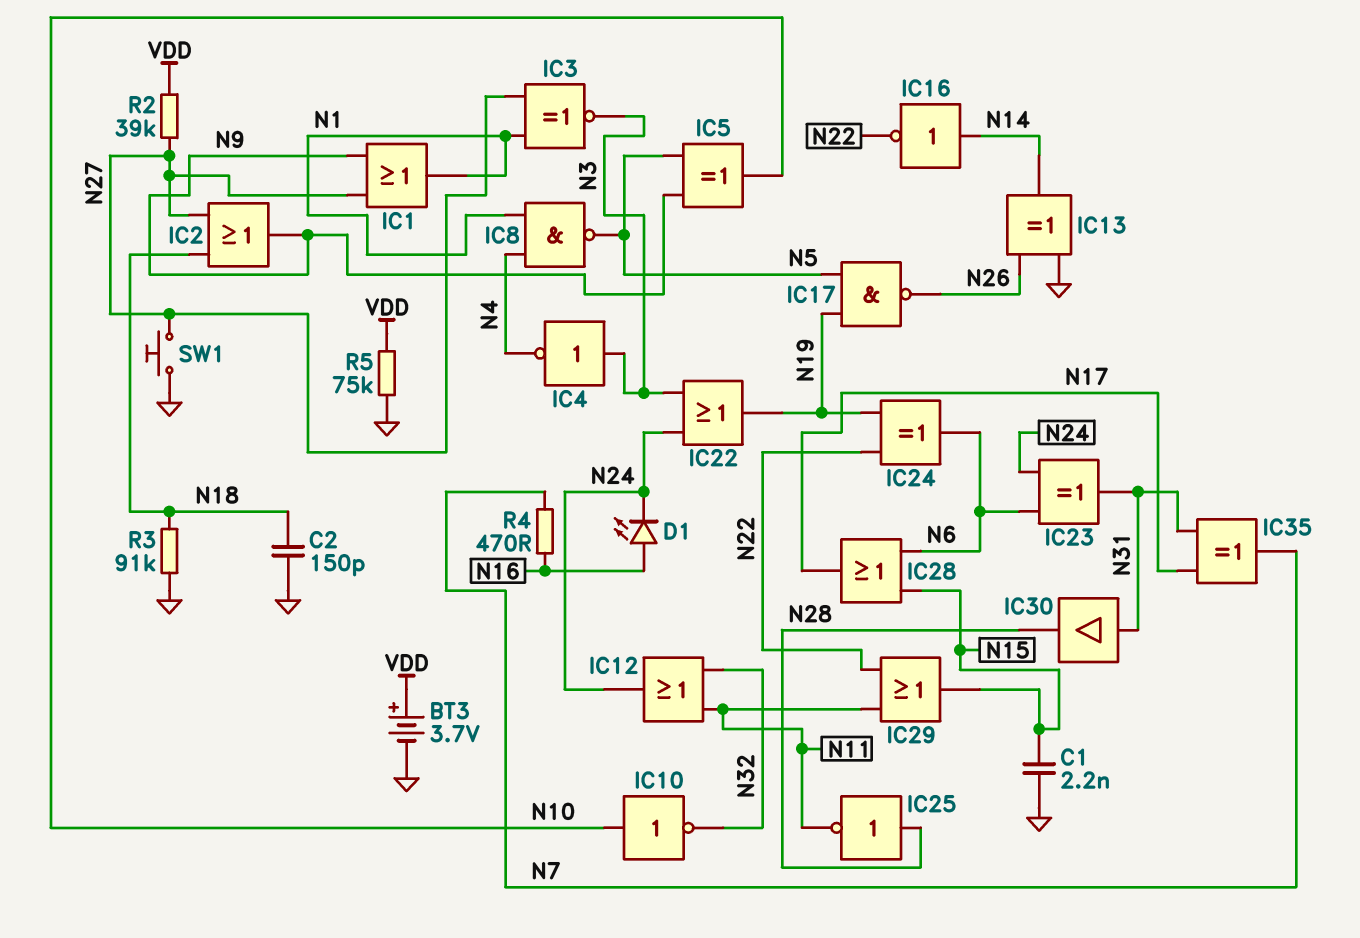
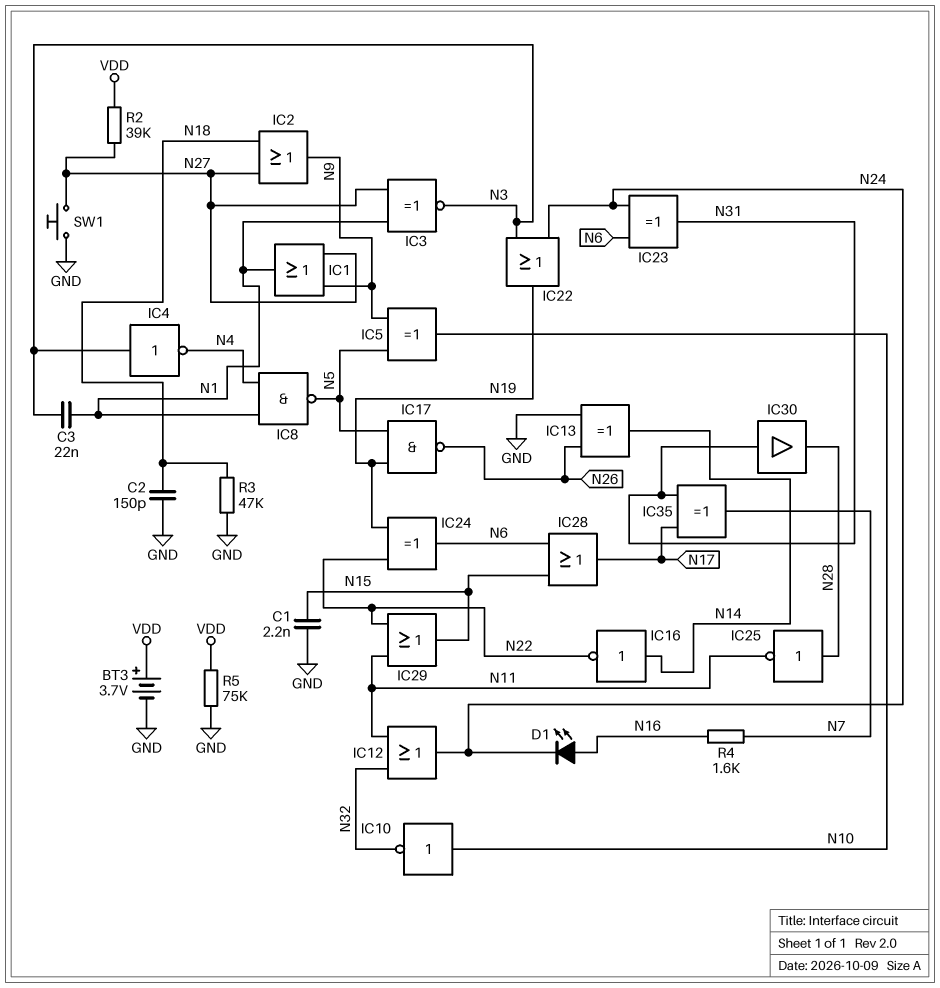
C3: none -> 22nF (N1, N3)
R3: 91k (GND, N18) -> 47k (GND, N18)
R4: 470 (N7, N16) -> 1.6k (N7, N16)

